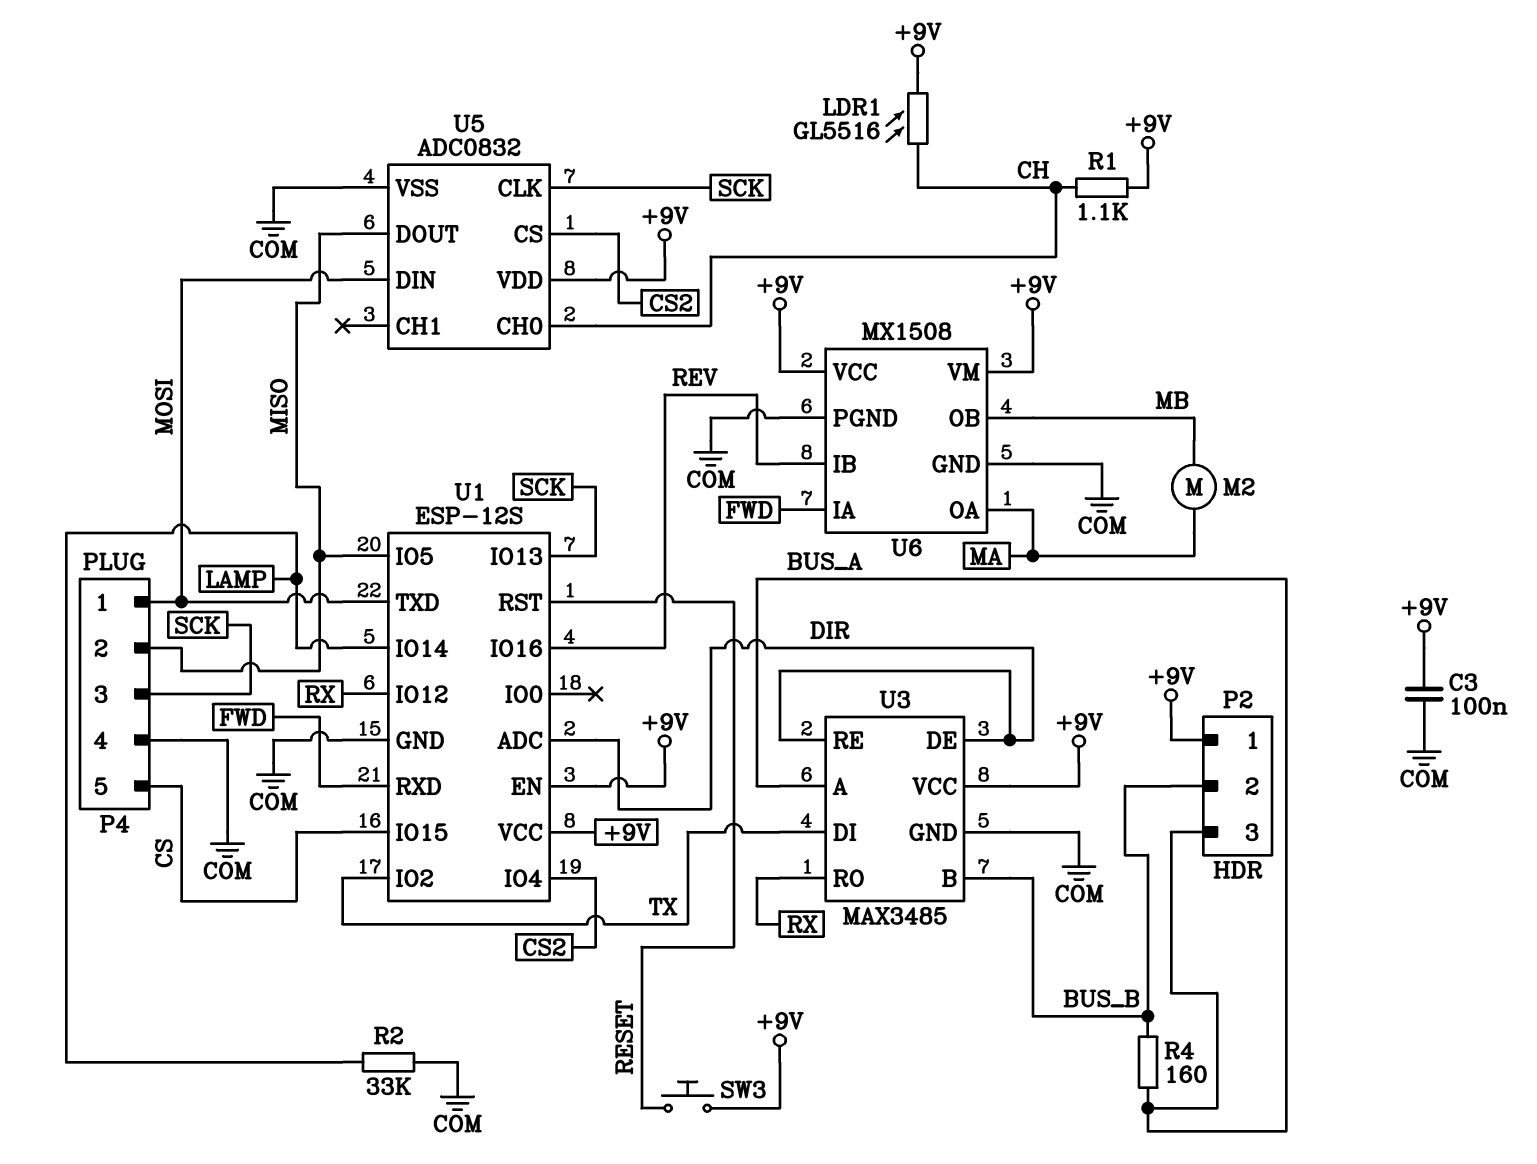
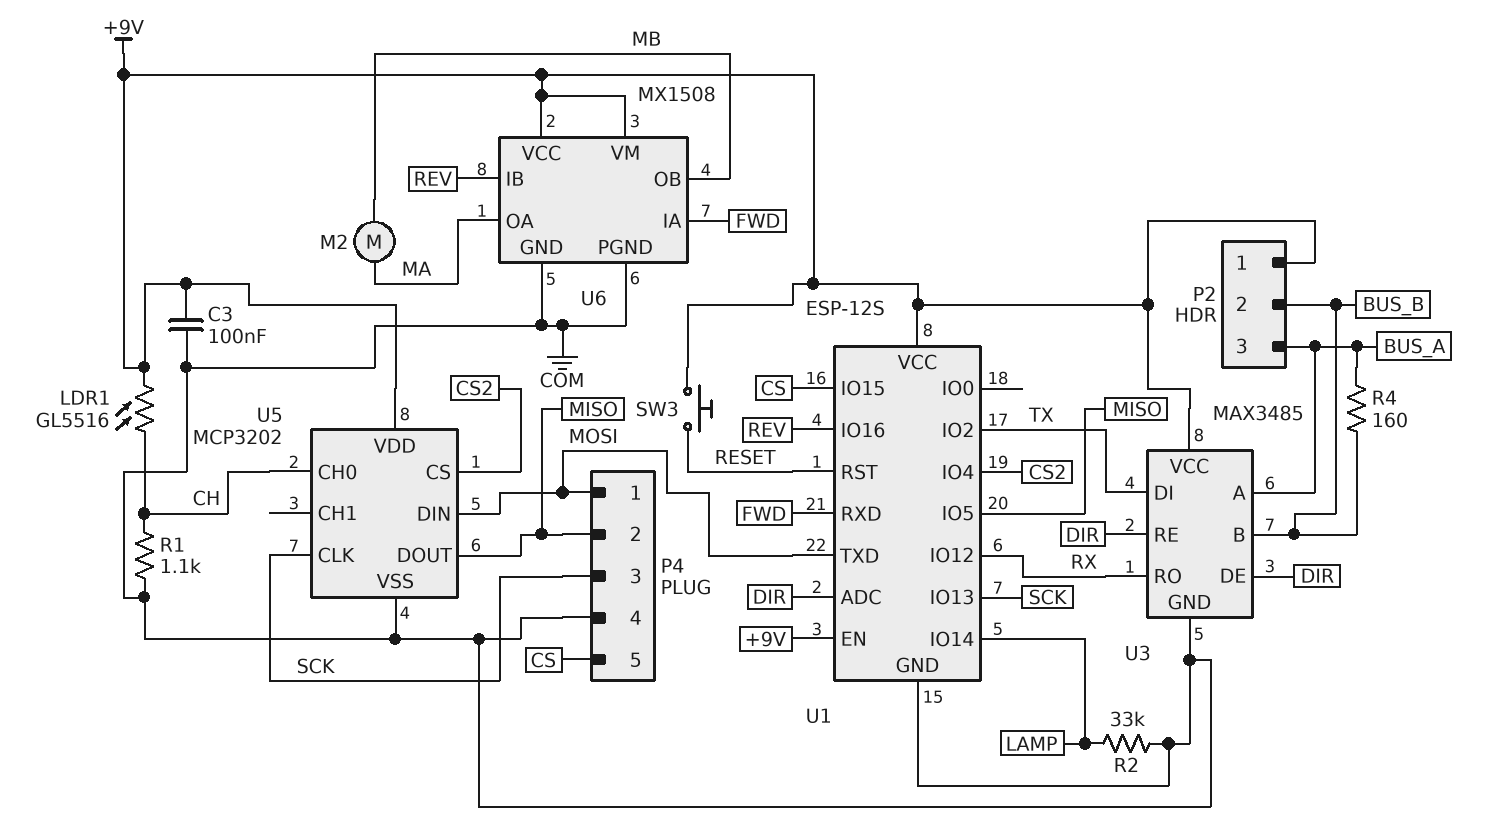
R1: 1.1k (+9V, CH) -> 1.1k (CH, COM)
U5: ADC0832 -> MCP3202

